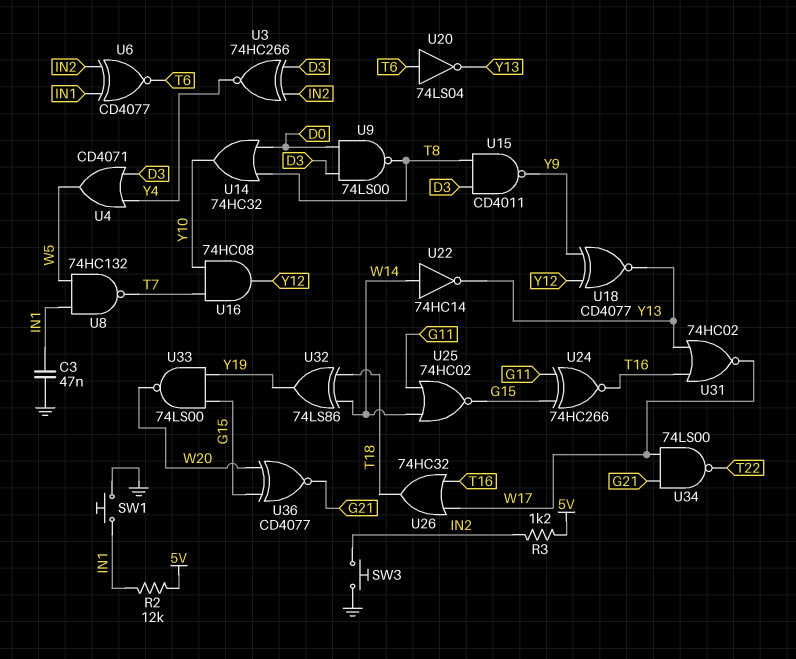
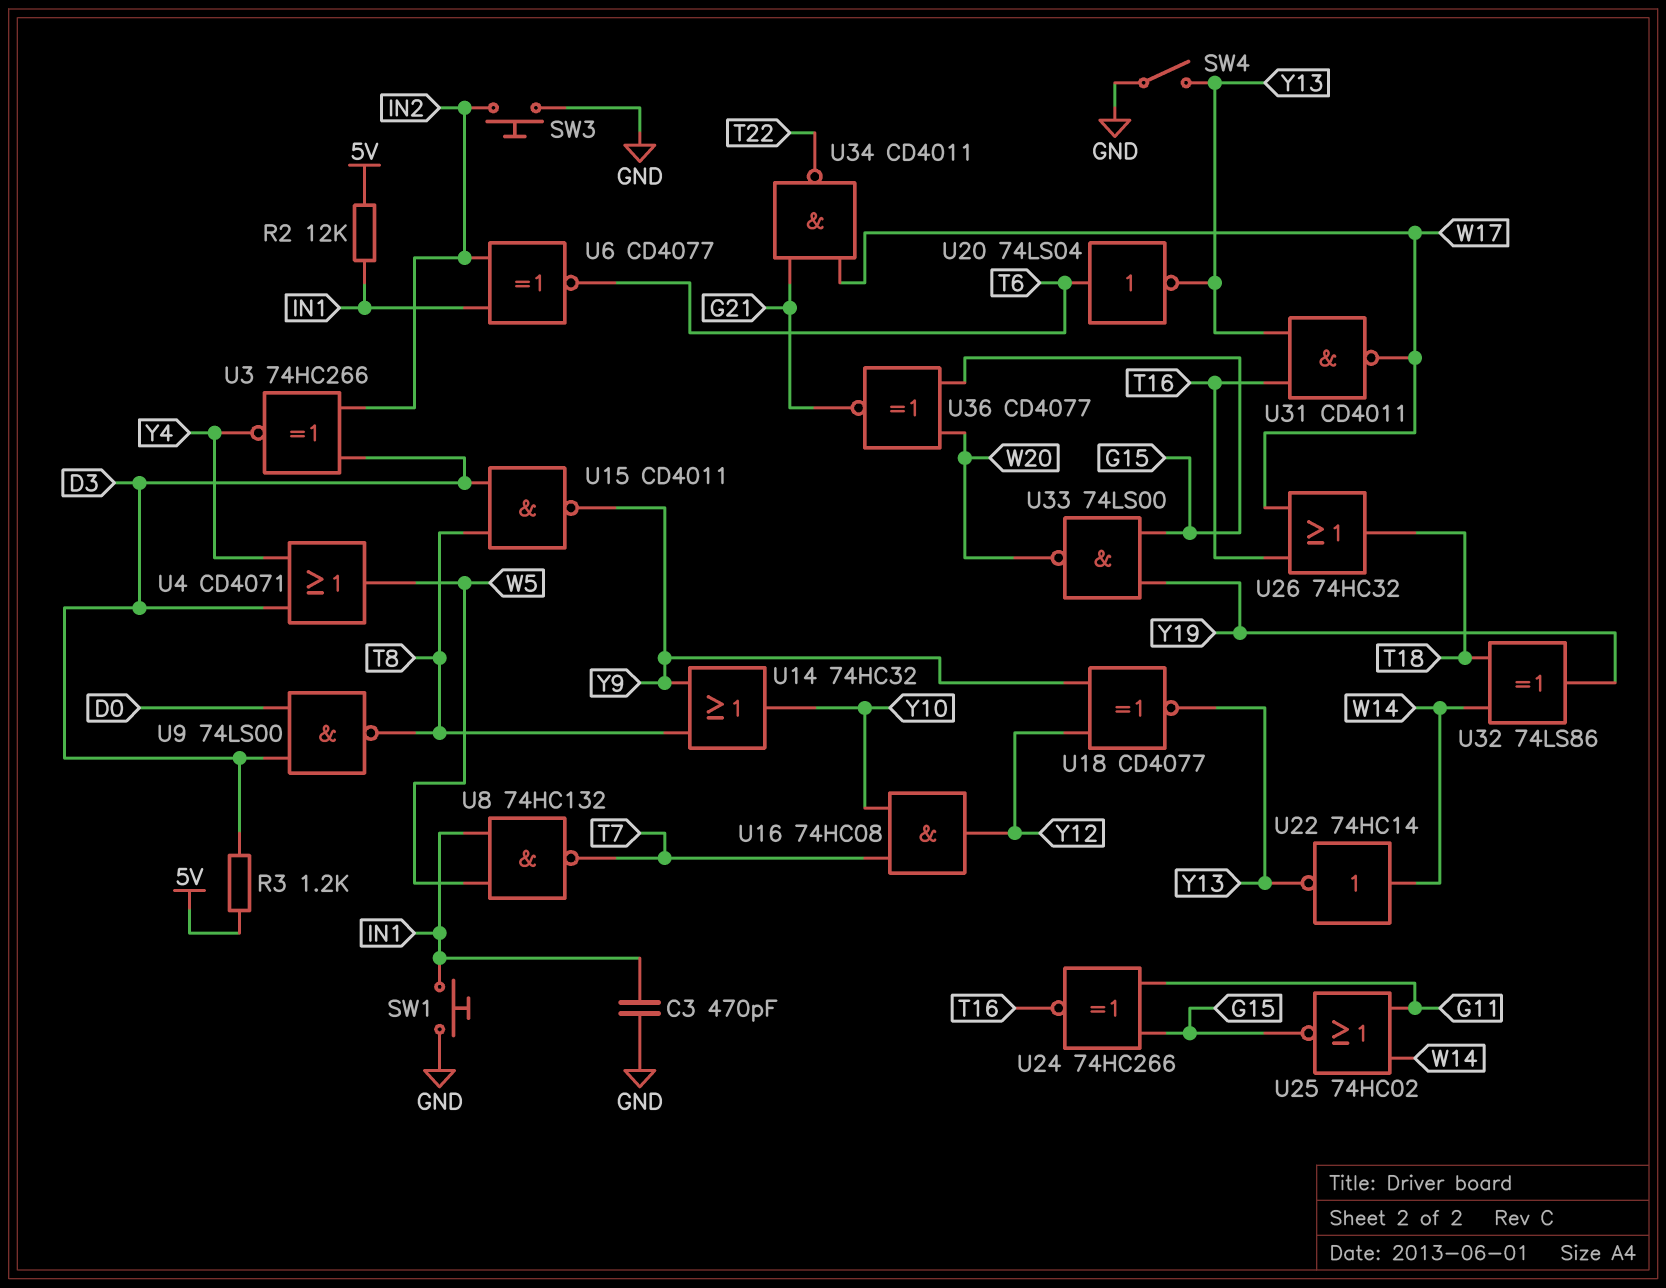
C3: 47nF (GND, IN1) -> 470pF (GND, IN1)
R3: 1.2k (5V, IN2) -> 1.2k (5V, D3)
SW4: none -> switch (GND, Y13)
U14: OR 74HC32 (in D0, in T8, out Y10) -> OR 74HC32 (in T8, in Y9, out Y10)
U31: NOR 74HC02 (in T16, in Y13, out W17) -> NAND CD4011 (in T16, in Y13, out W17)
U34: NAND 74LS00 (in G21, in W17, out T22) -> NAND CD4011 (in G21, in W17, out T22)

